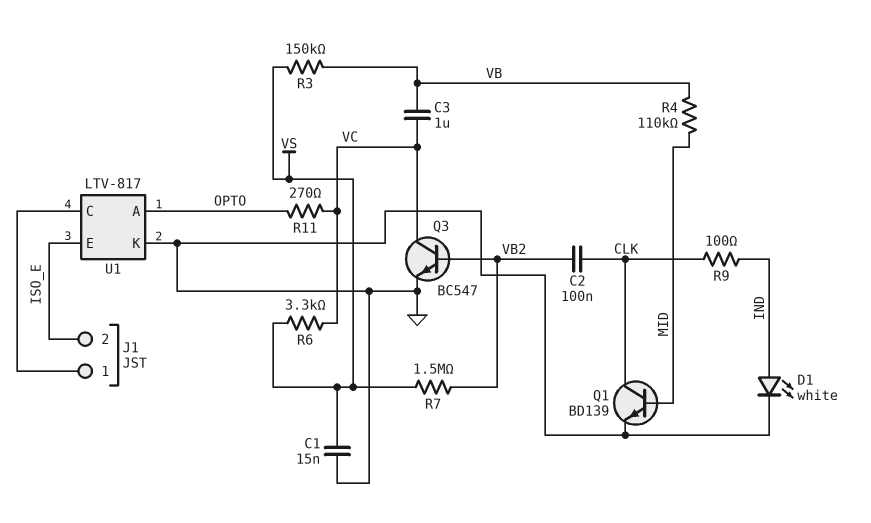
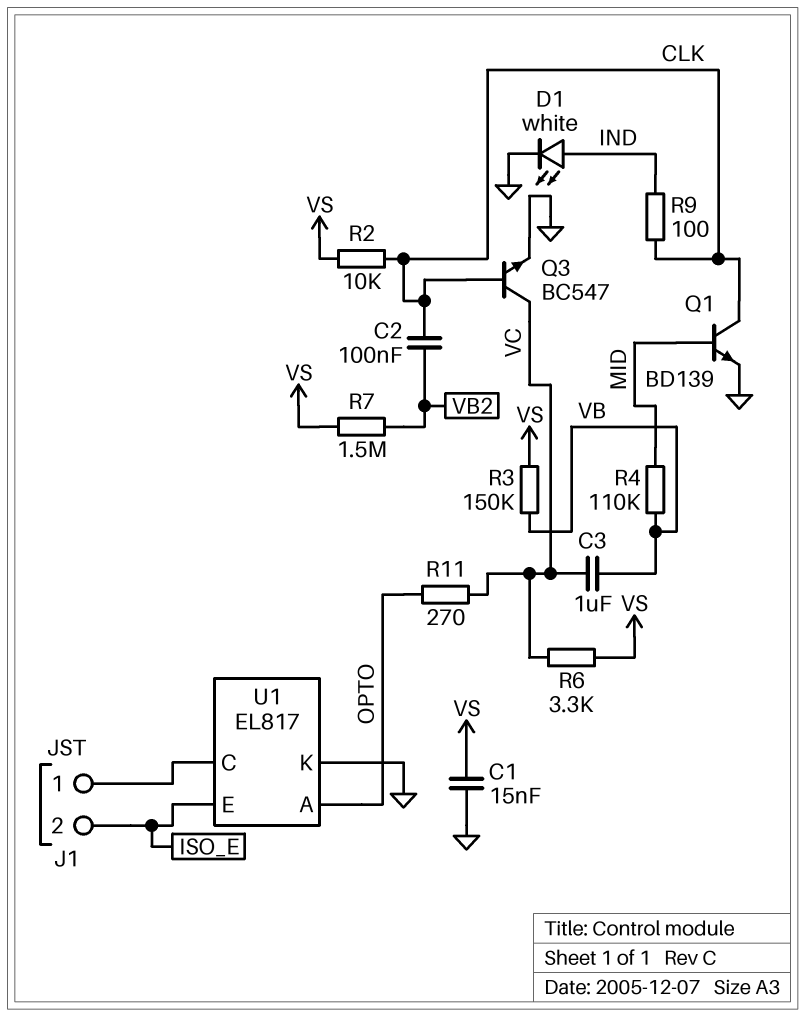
Q3: NPN BC547 (B VB2, C VC, E GND) -> NPN BC547 (B CLK, C VC, E GND)
R2: none -> 10k (CLK, VS)
U1: LTV-817 -> EL817

